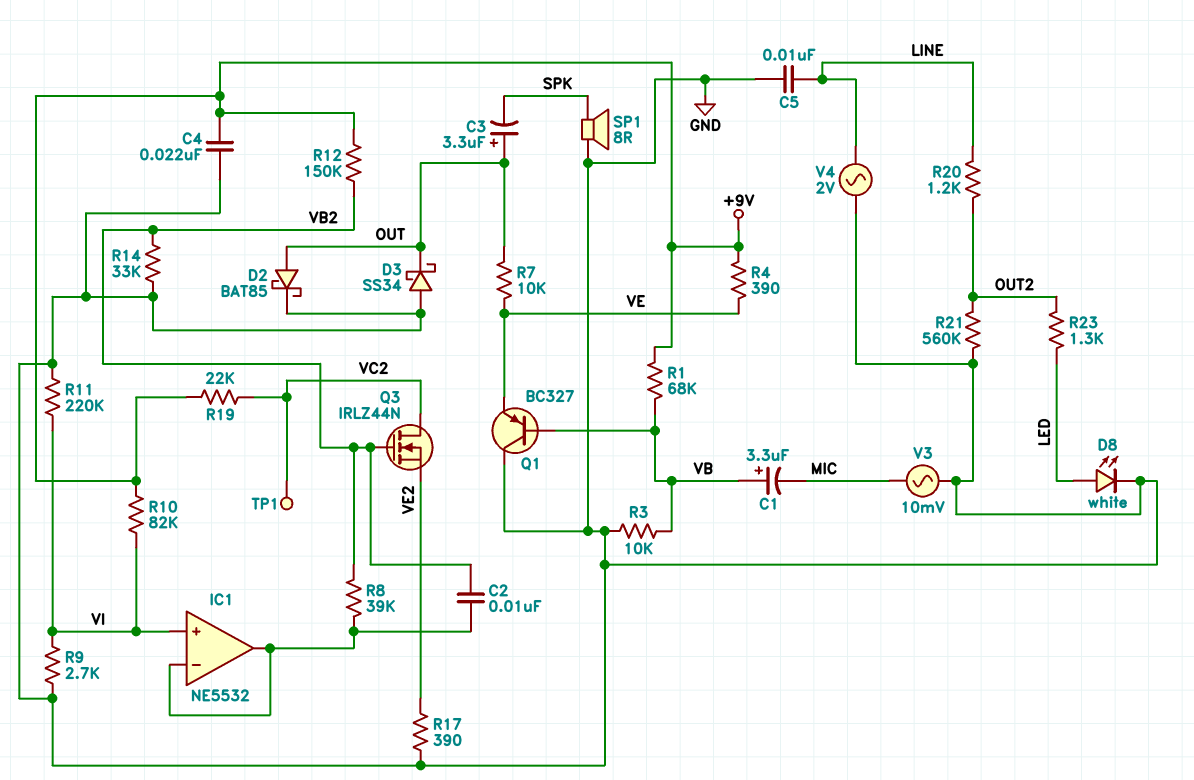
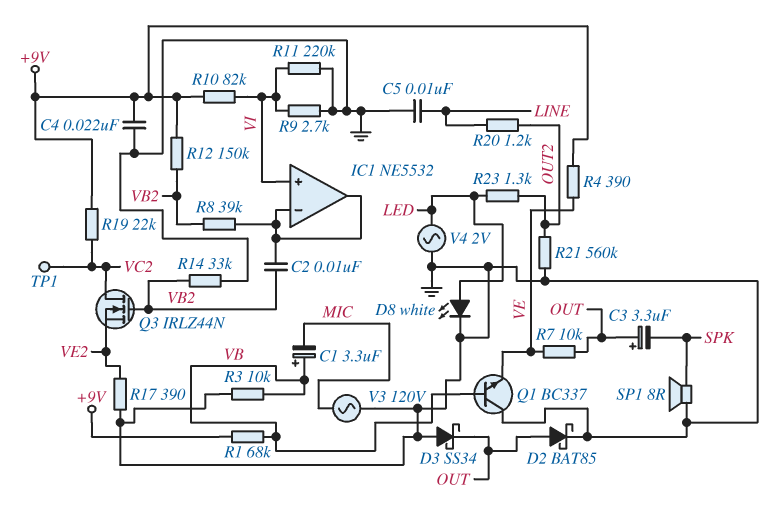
Q1: PNP BC327 (B VB, C GND, E VE) -> NPN BC337 (B VB, C GND, E VE)
V3: AC 10mV (GND, MIC) -> AC 120V (GND, MIC)
V4: AC 2V (GND, LINE) -> AC 2V (GND, LED)

